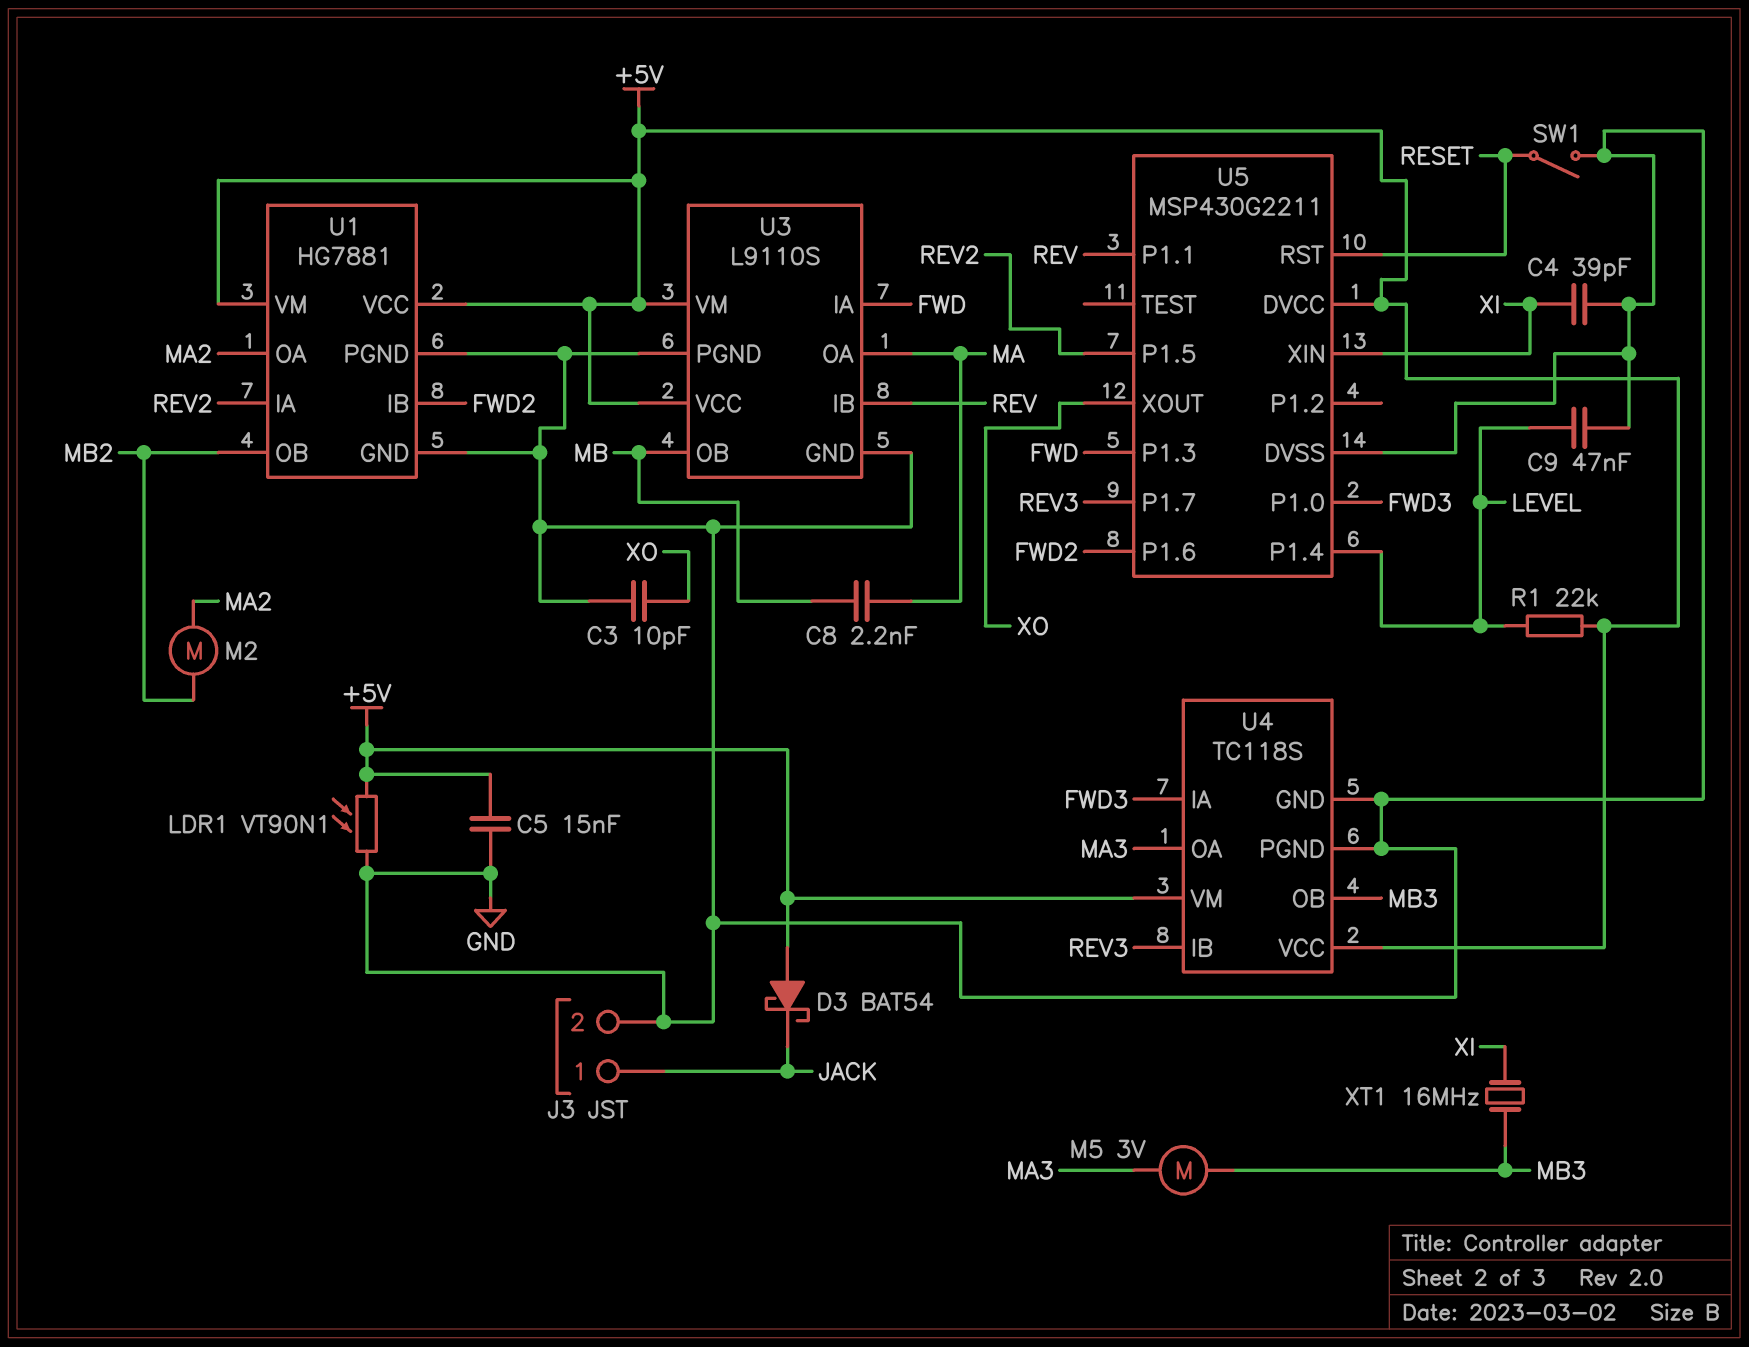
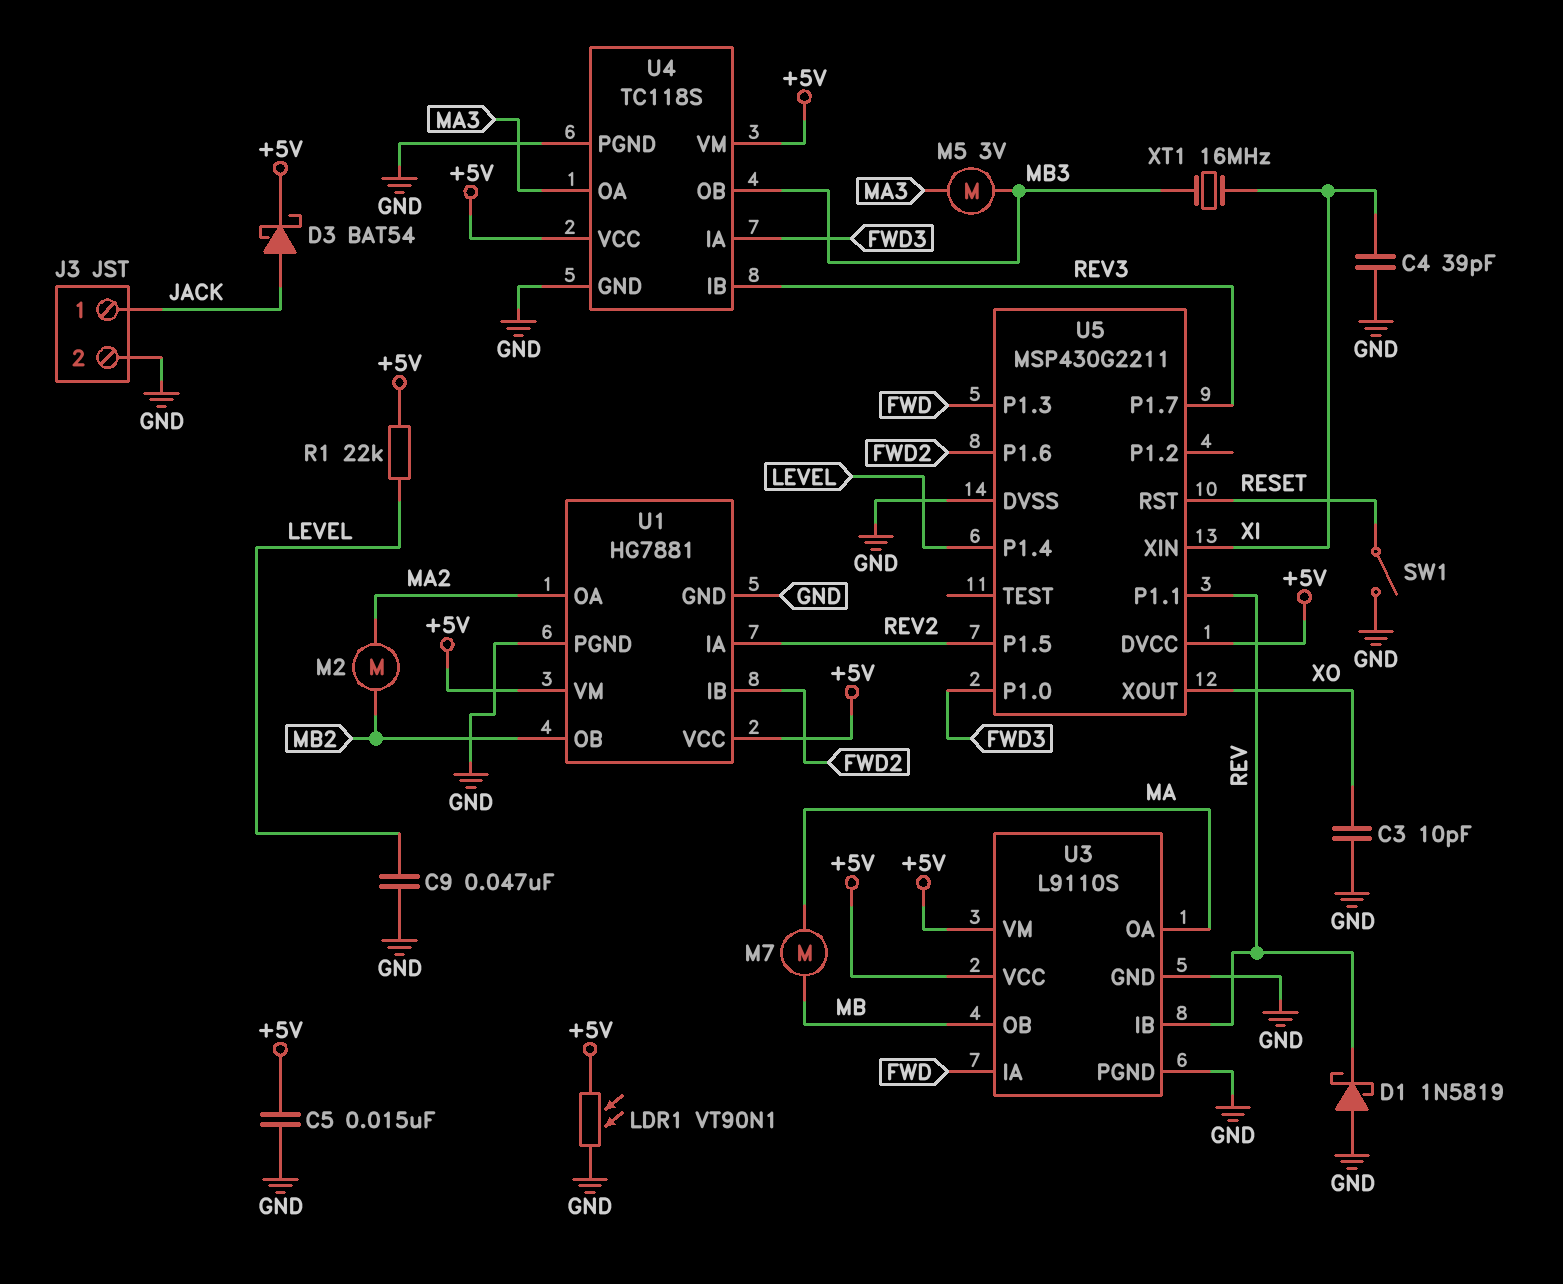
C8: 2.2nF (MA, MB) -> none
D1: none -> schottky 1N5819 (A GND, K REV)
D3: schottky BAT54 (A +5V, K JACK) -> schottky BAT54 (A JACK, K +5V)
M7: none -> motor (MA, MB)

